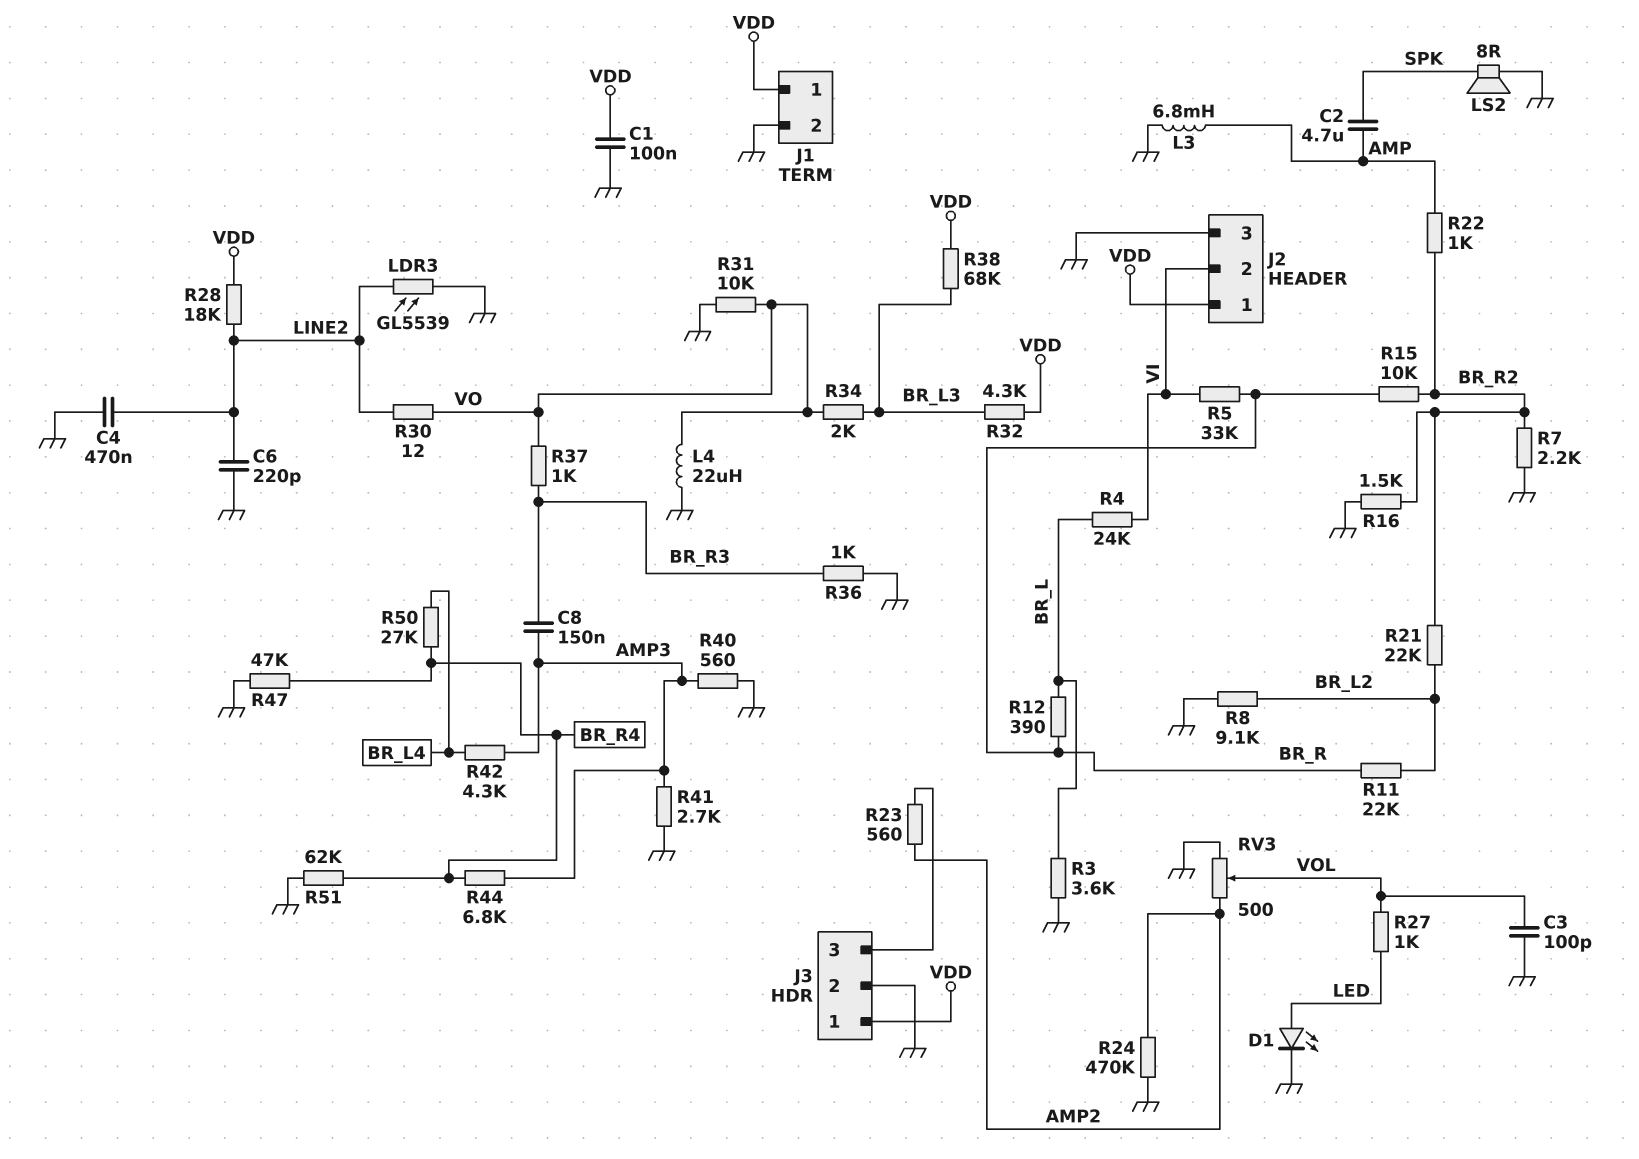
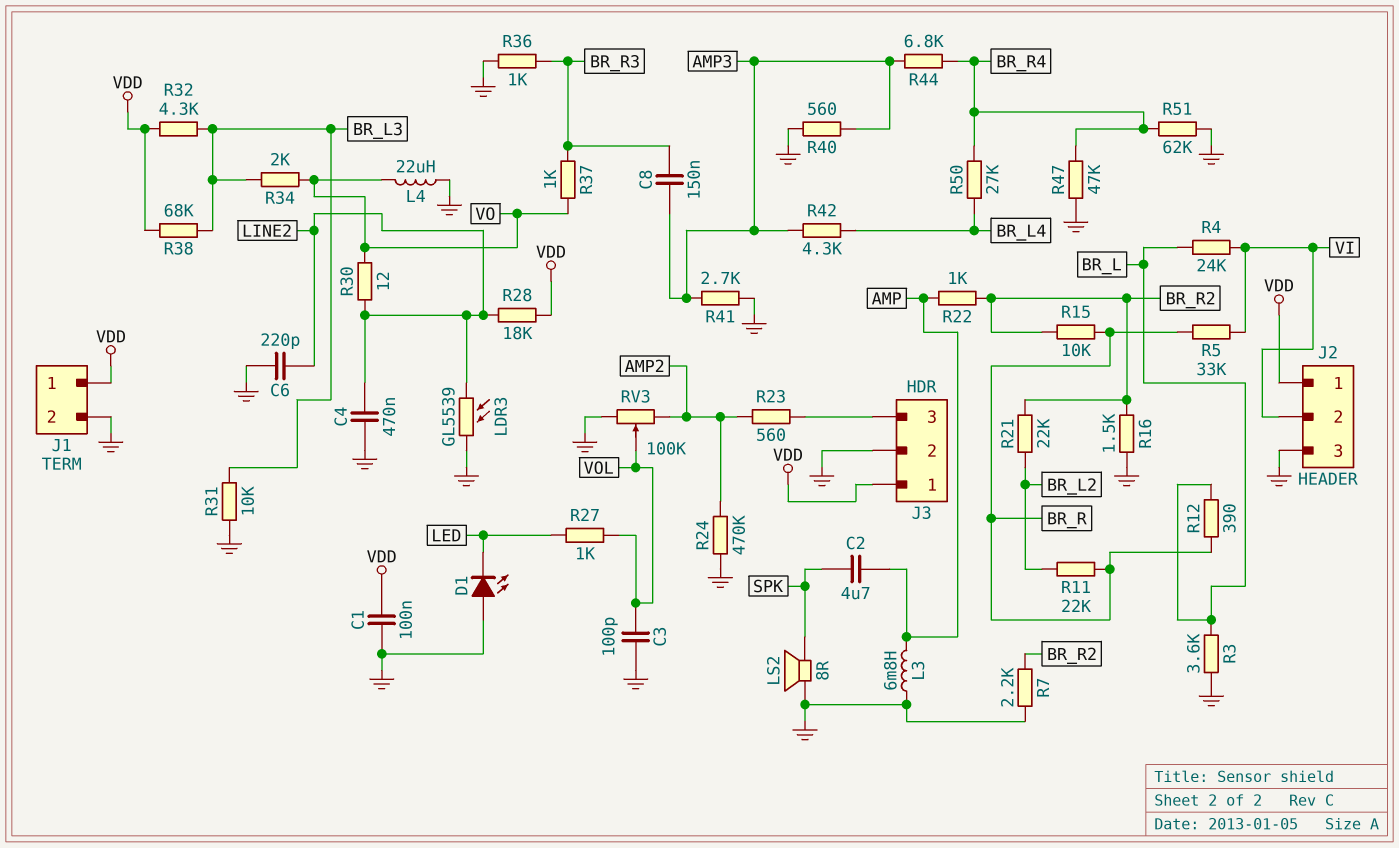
D1: LED (A LED, K GND) -> LED (A GND, K LED)
R8: 9.1k (BR_L2, GND) -> none
R31: 10k (GND, VO) -> 10k (BR_L3, GND)
RV3: 500 (AMP2, GND, wiper VOL) -> 100k (AMP2, GND, wiper VOL)

